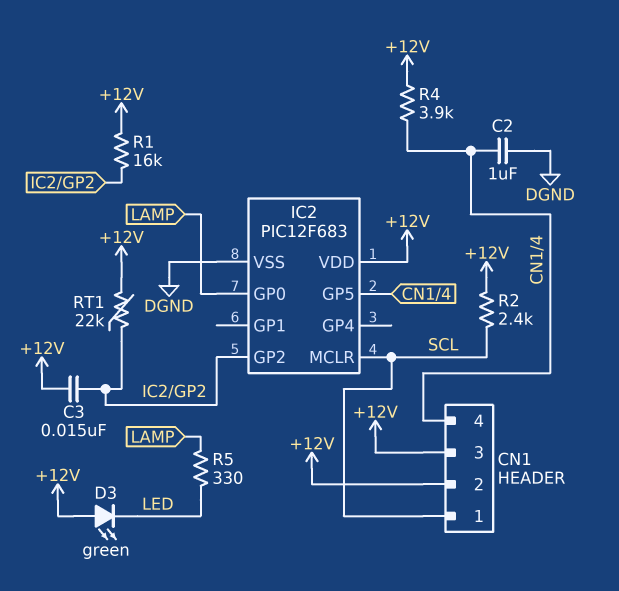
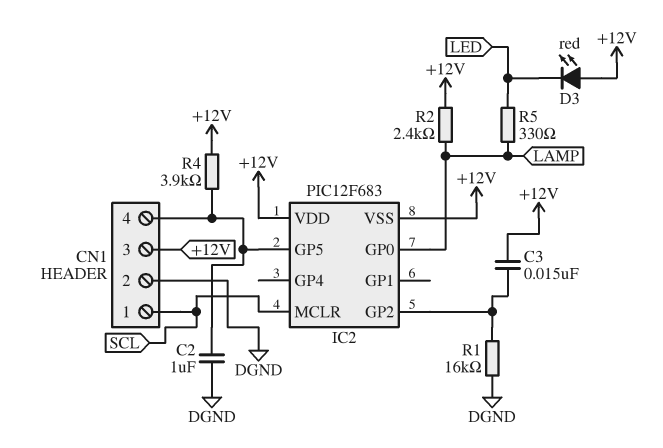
CN1 pin 2: +12V -> DGND
D3: LED green (A +12V, K LED) -> LED red (A +12V, K LED)
IC2 pin VSS: DGND -> +12V
R1: 16k (+12V, IC2/GP2) -> 16k (DGND, IC2/GP2)
R2: 2.4k (+12V, SCL) -> 2.4k (+12V, LAMP)
RT1: 22k (+12V, IC2/GP2) -> none

